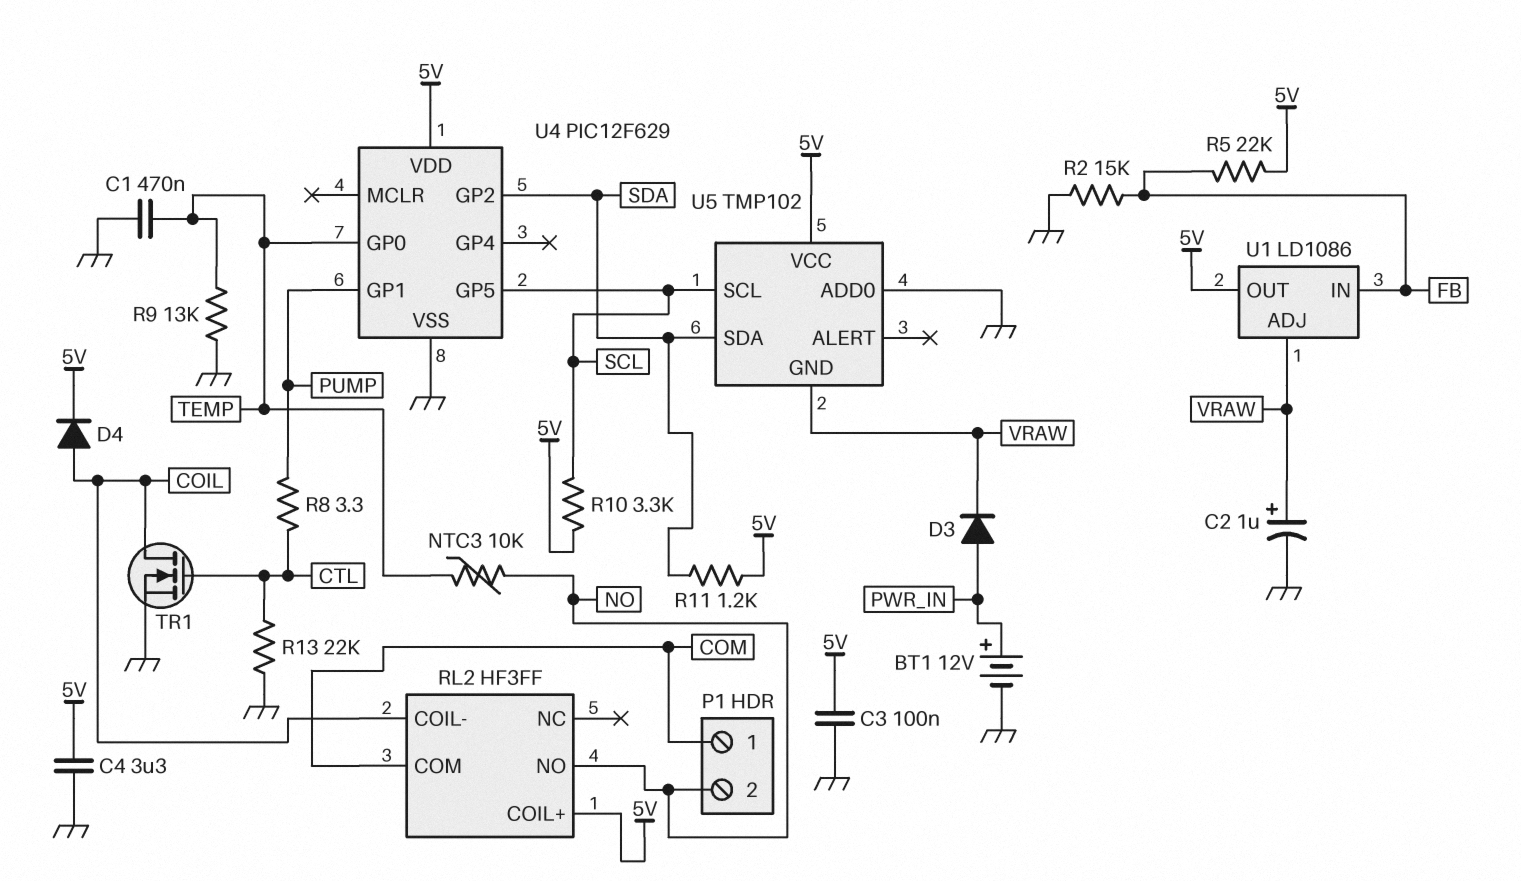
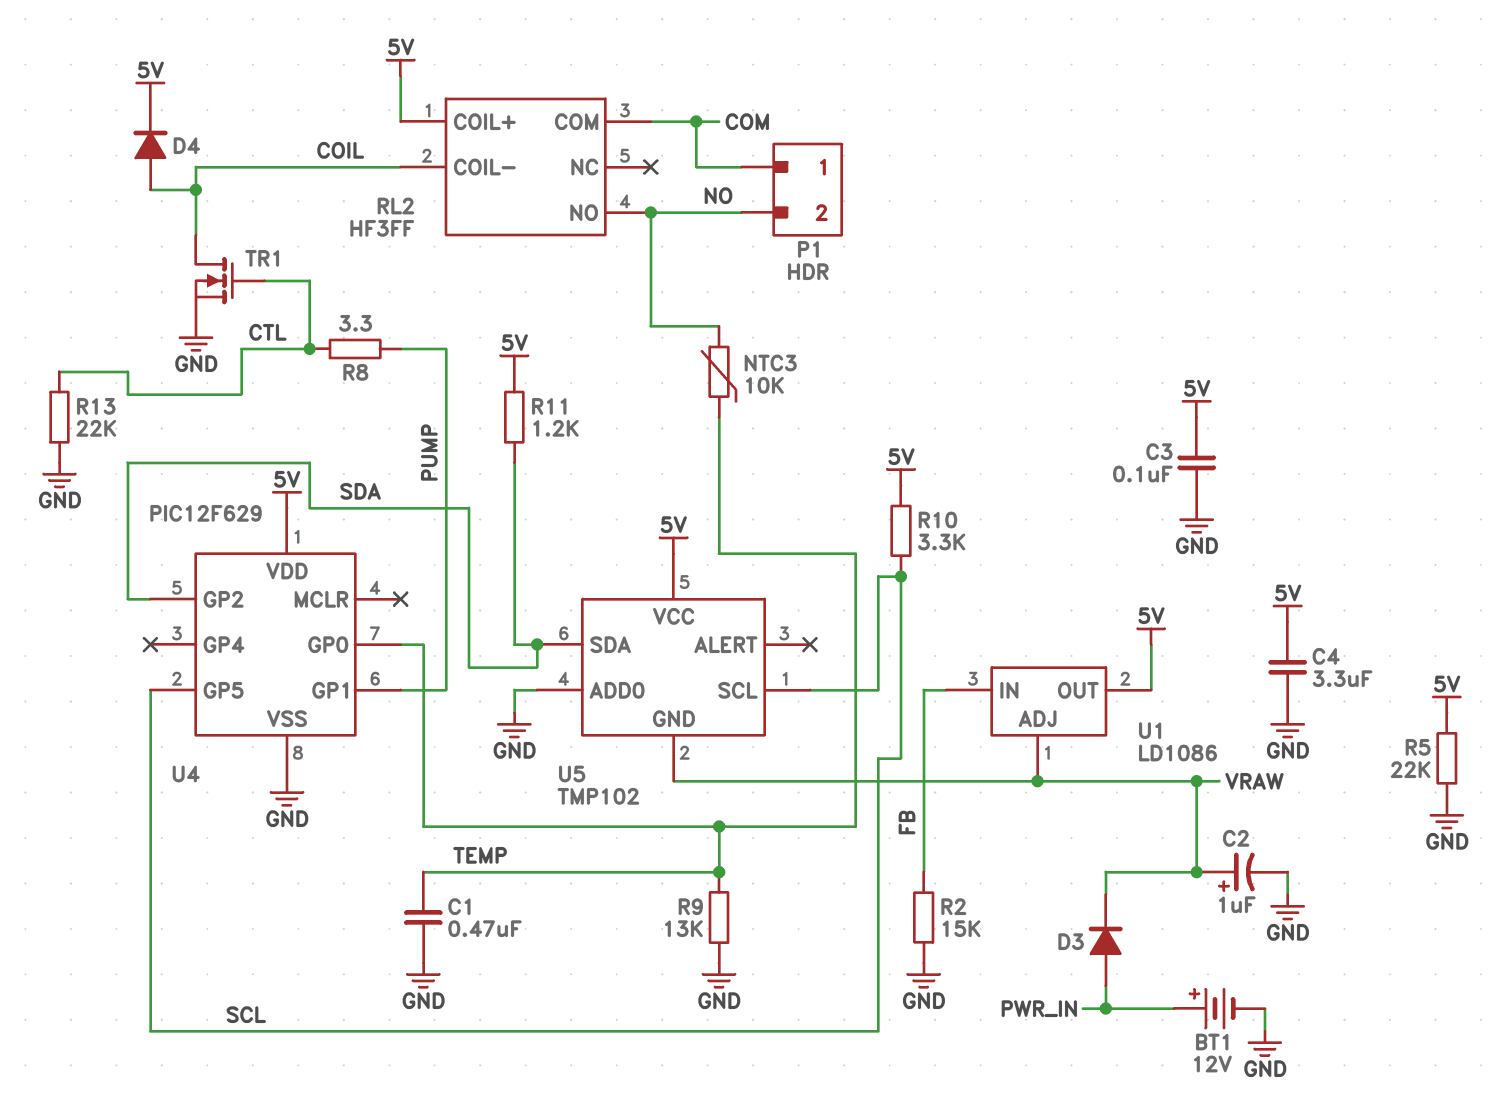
R5: 22k (5V, FB) -> 22k (5V, GND)

